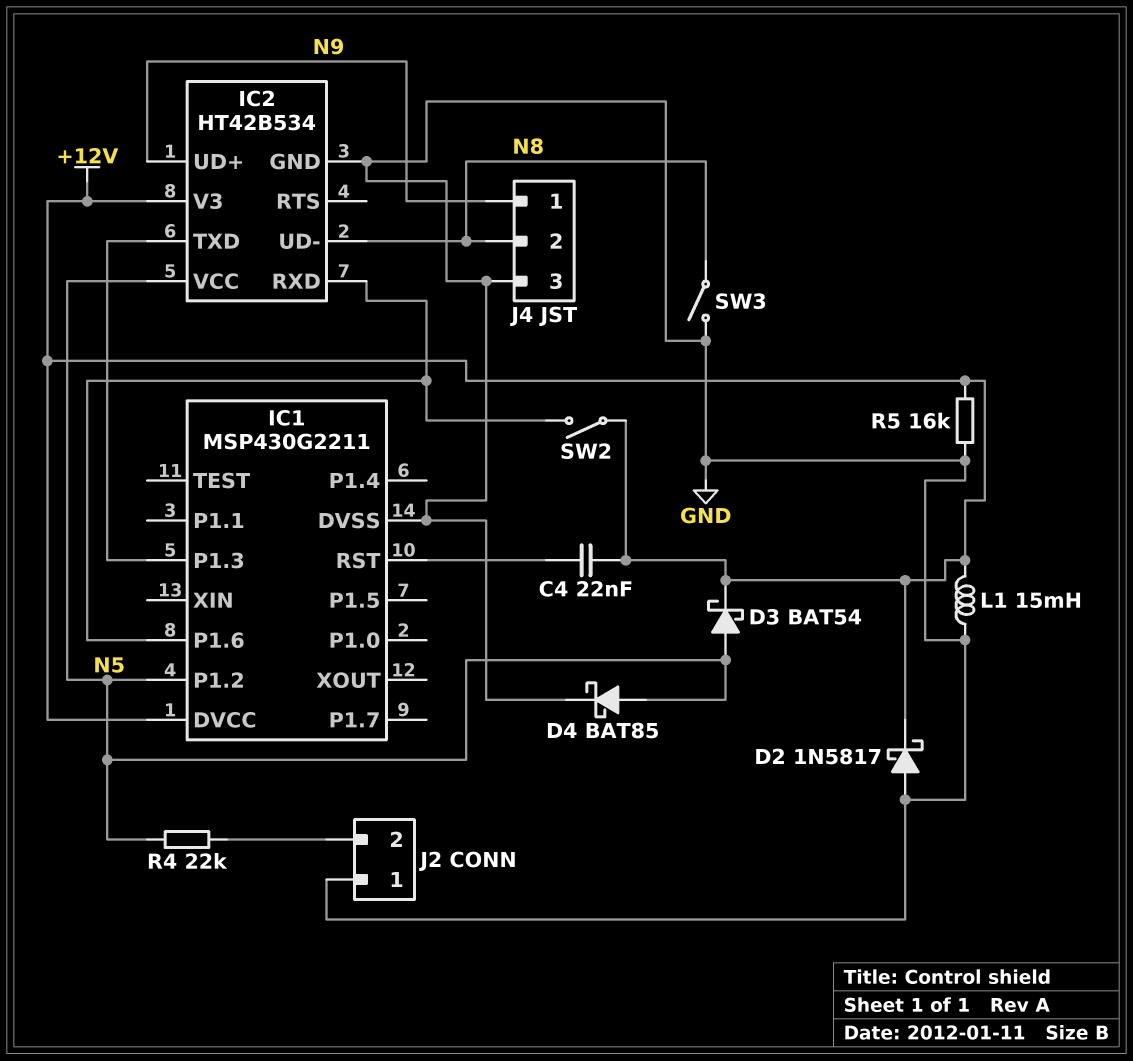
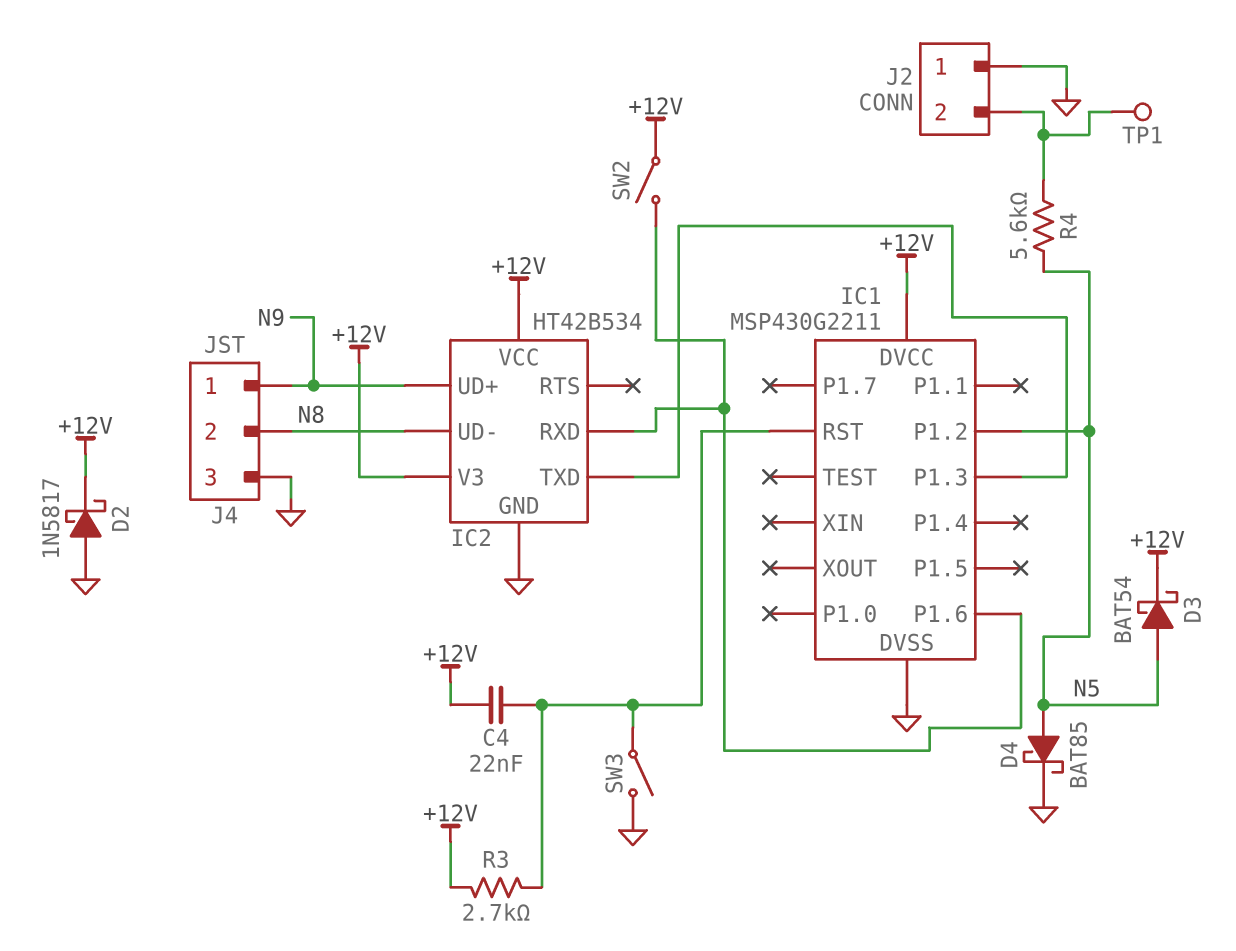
IC2 pin VCC: N5 -> +12V
L1: 15mH (+12V, GND) -> none
R3: none -> 2.7k (+12V, IC1/RST)
R4: 22k (J2/2, N5) -> 5.6k (J2/2, N5)
R5: 16k (+12V, GND) -> none
SW3: switch (GND, N8) -> switch (GND, IC1/RST)
TP1: none -> test point (J2/2)

